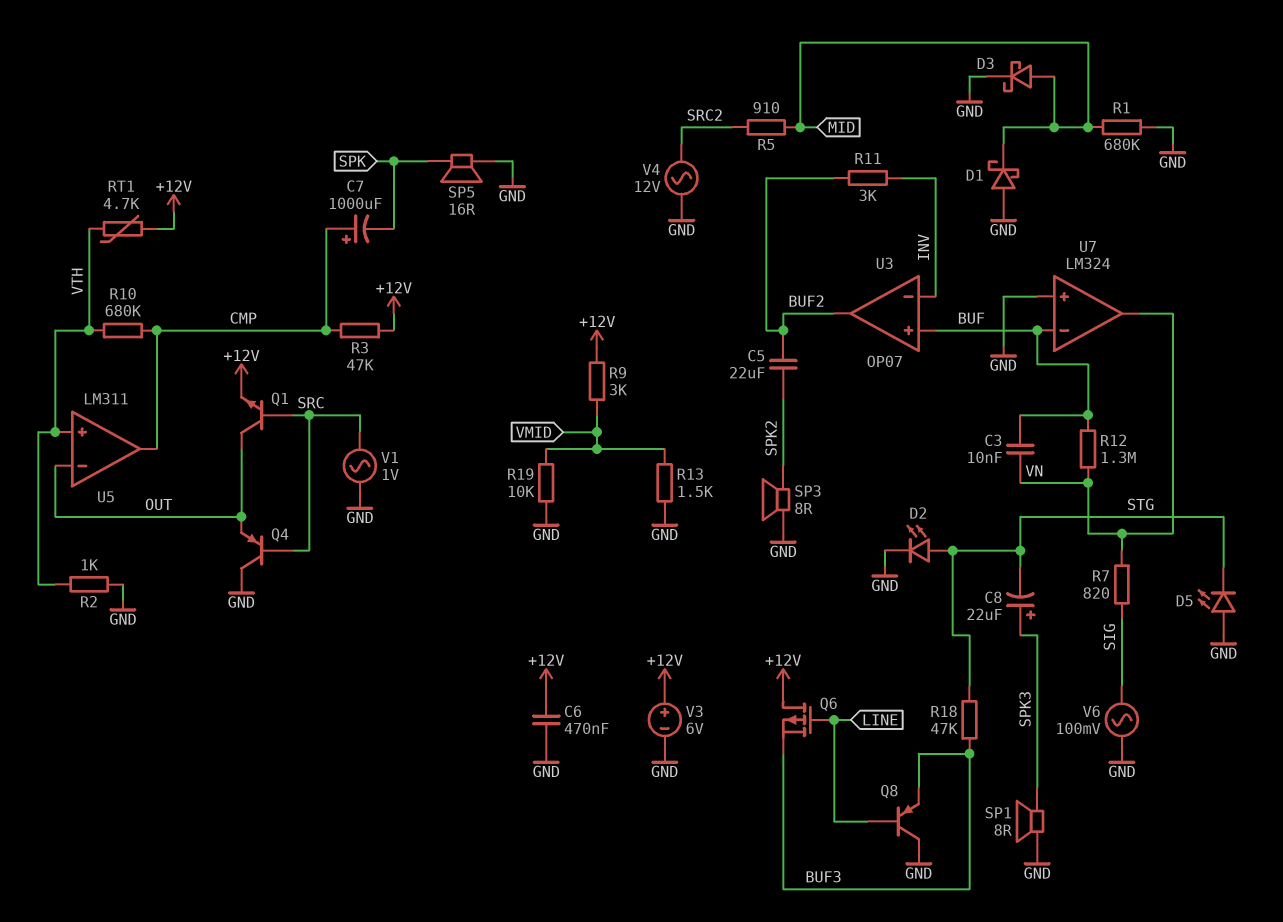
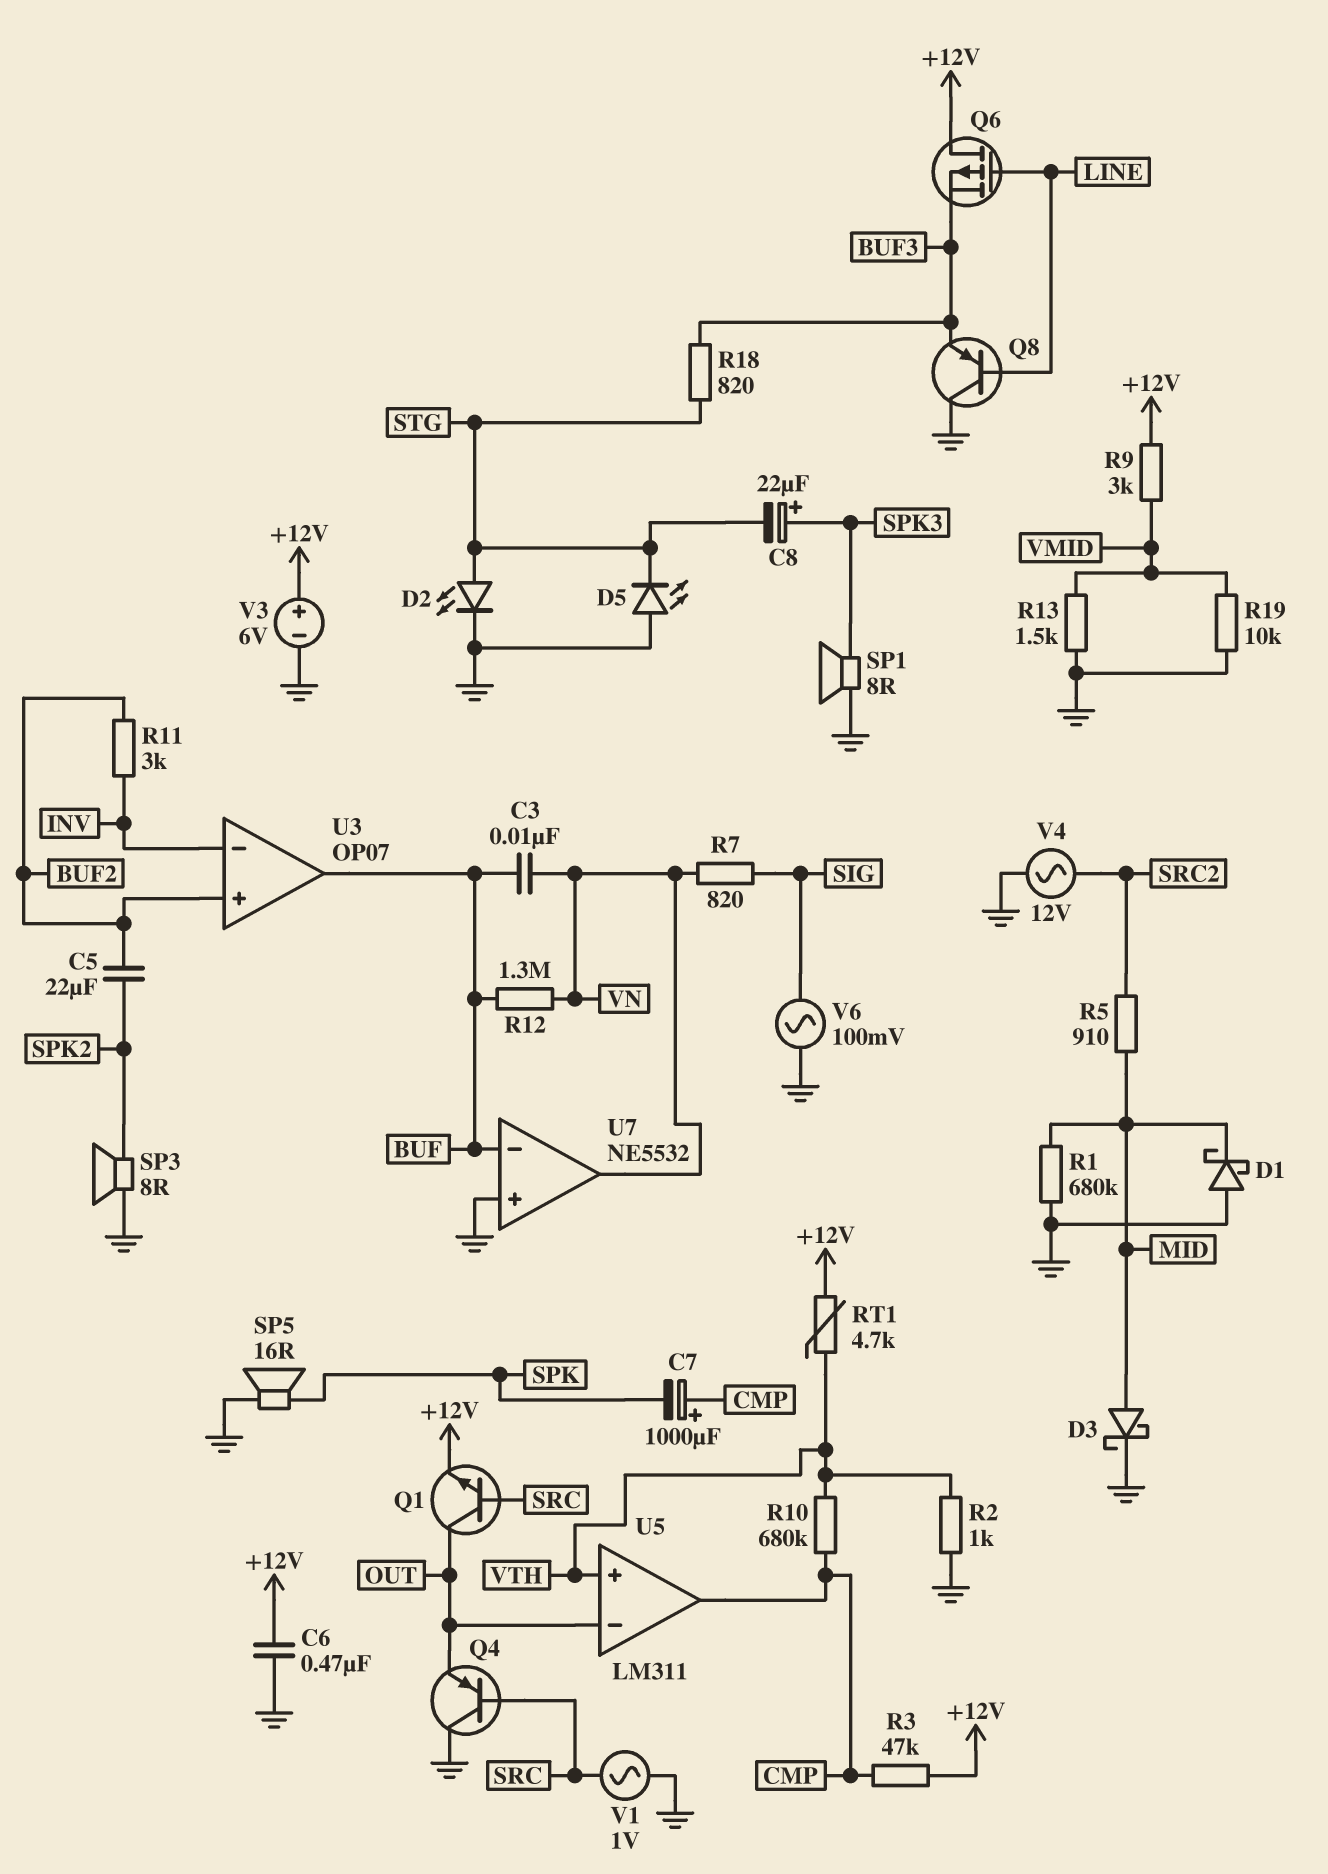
R18: 47k (BUF3, STG) -> 820 (BUF3, STG)
U3 pin in+: BUF -> BUF2
U3 pin out: BUF2 -> BUF
U7: LM324 -> NE5532

